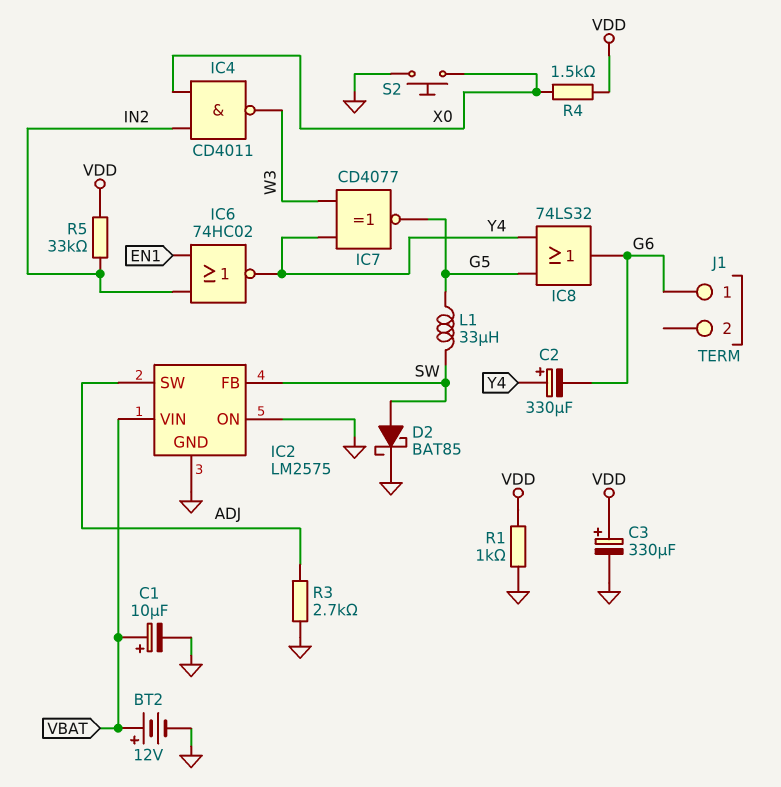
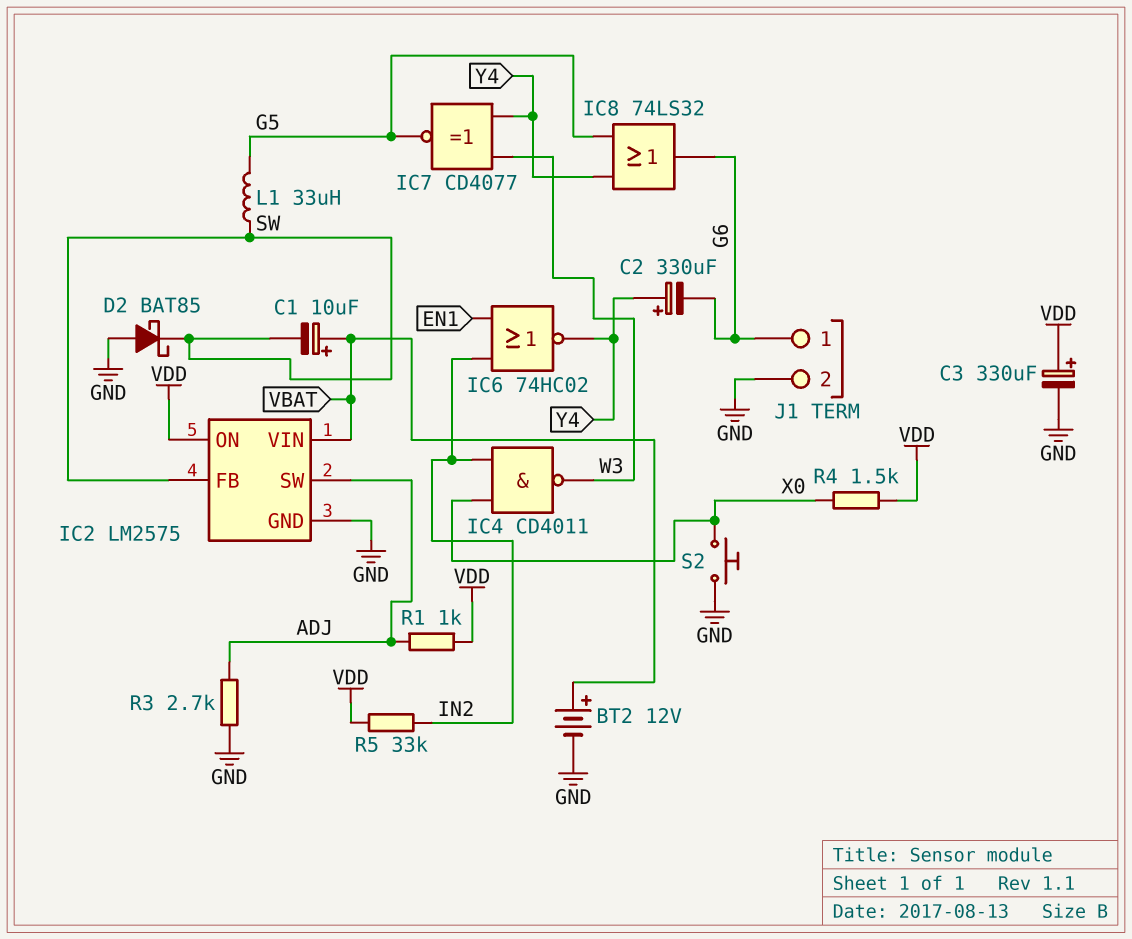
C1: 10uF (plus VBAT, minus GND) -> 10uF (plus VBAT, minus SW)
D2: schottky BAT85 (A SW, K GND) -> schottky BAT85 (A GND, K SW)
IC2 pin ON: GND -> VDD
J1 pin 2: none -> GND
R1: 1k (GND, VDD) -> 1k (ADJ, VDD)

